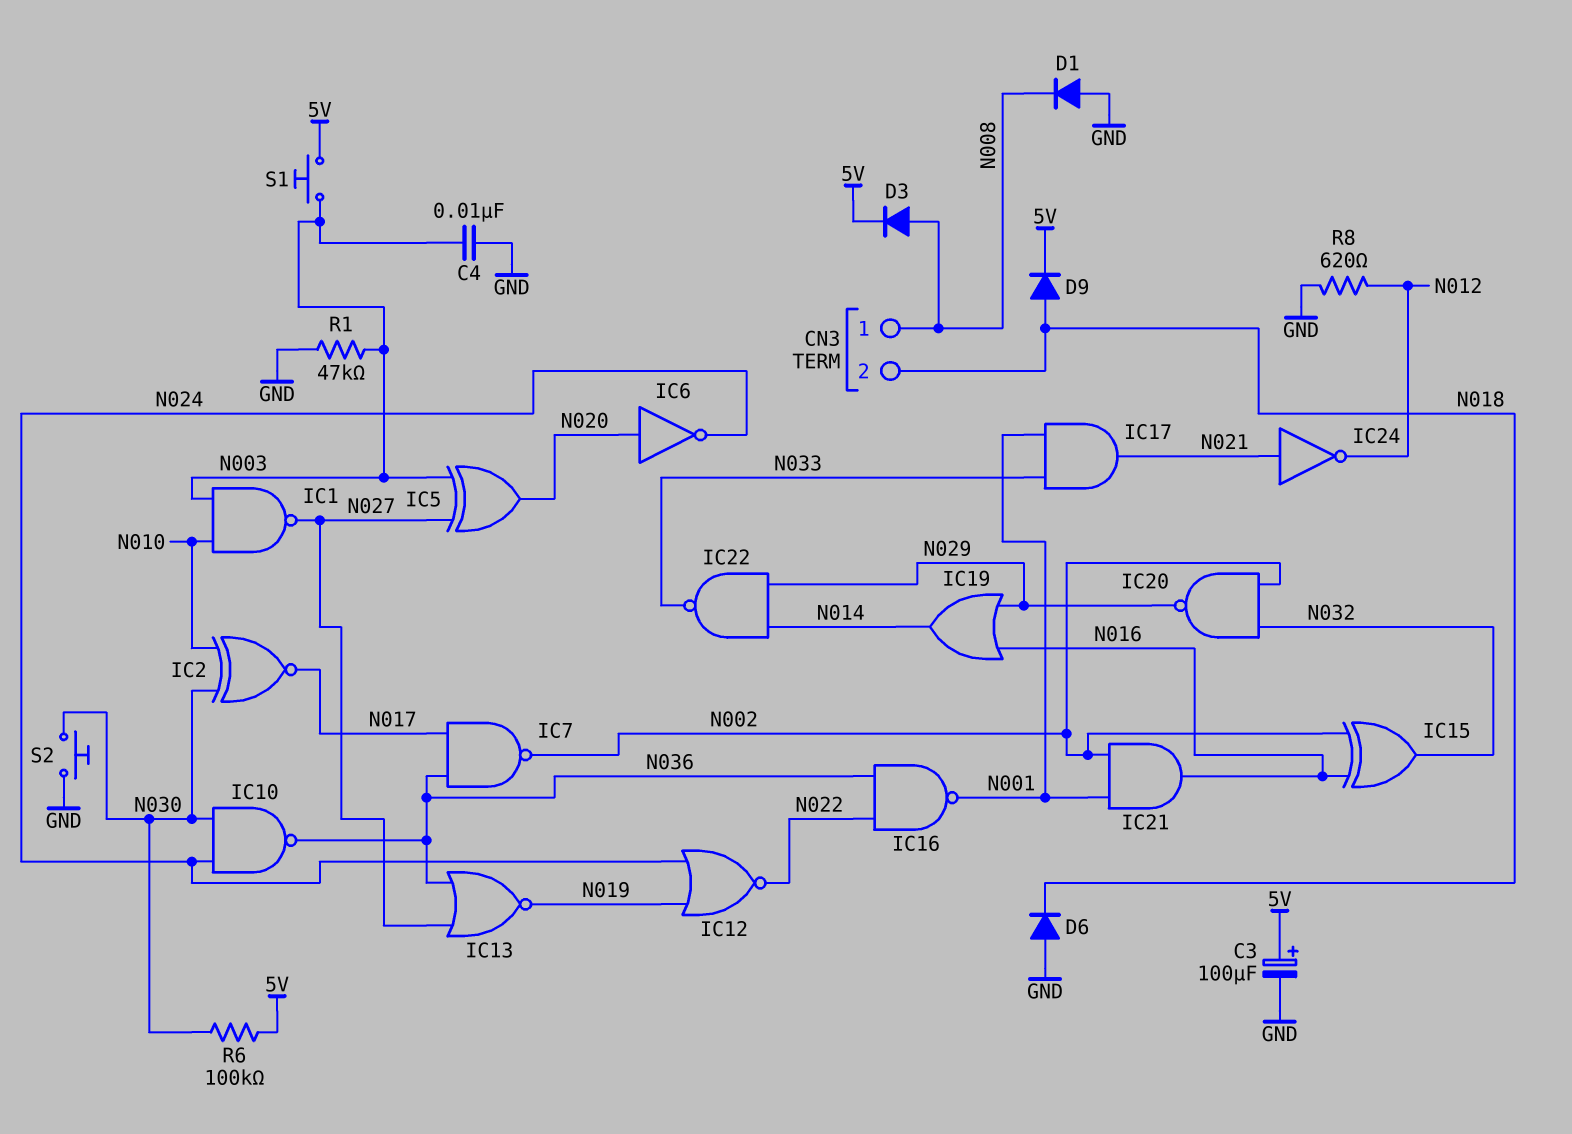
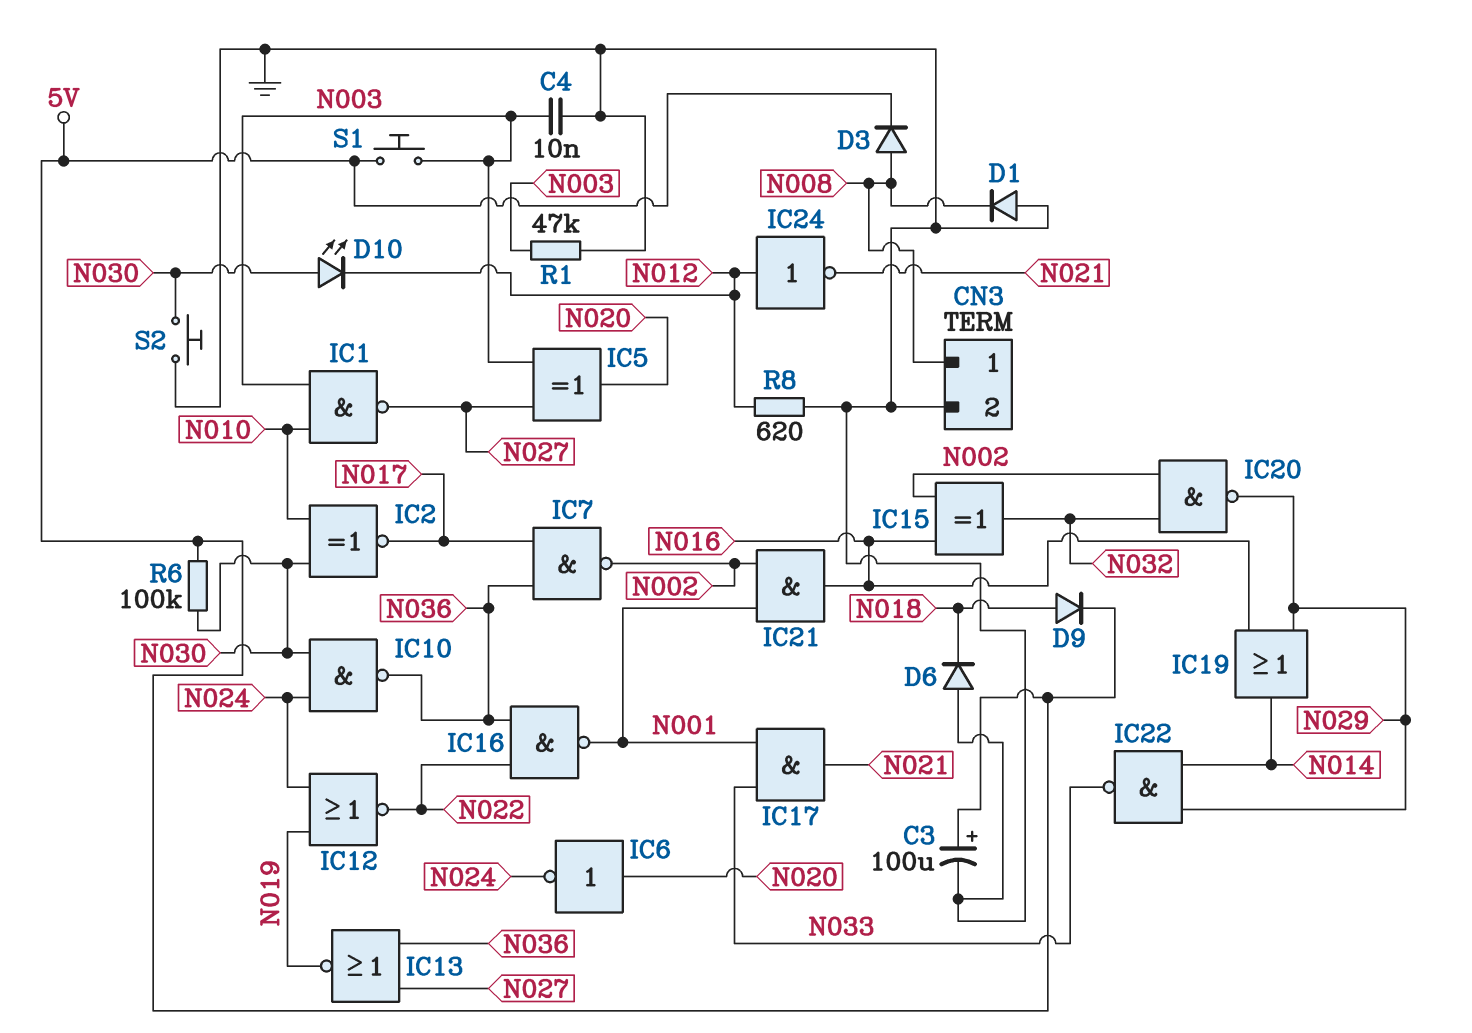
CN3 pin 2: N018 -> GND
D10: none -> LED (A N030, K N012)
IC24: NOT (in N021, out N012) -> NOT (in N012, out N021)

